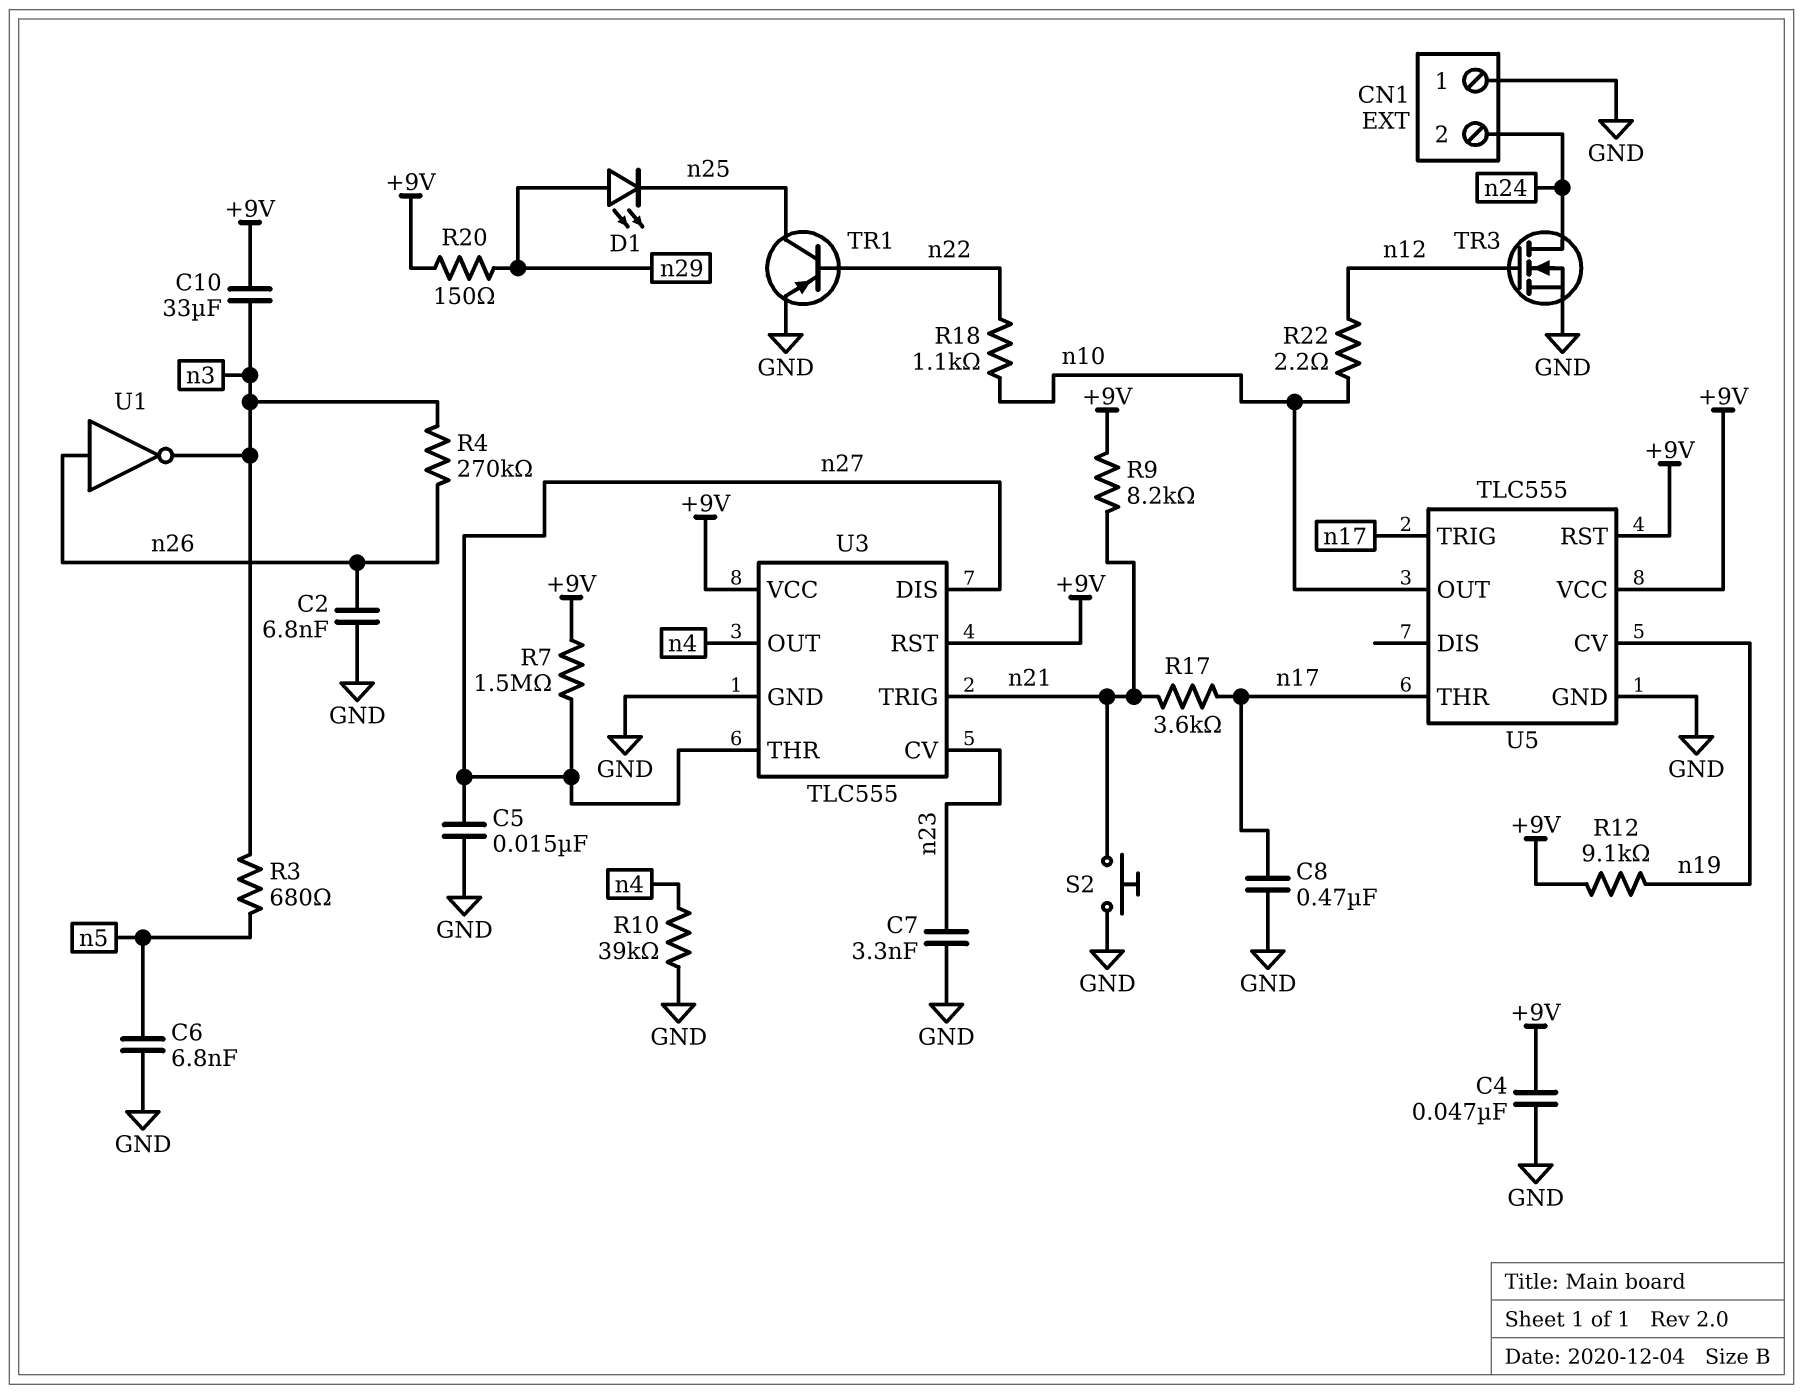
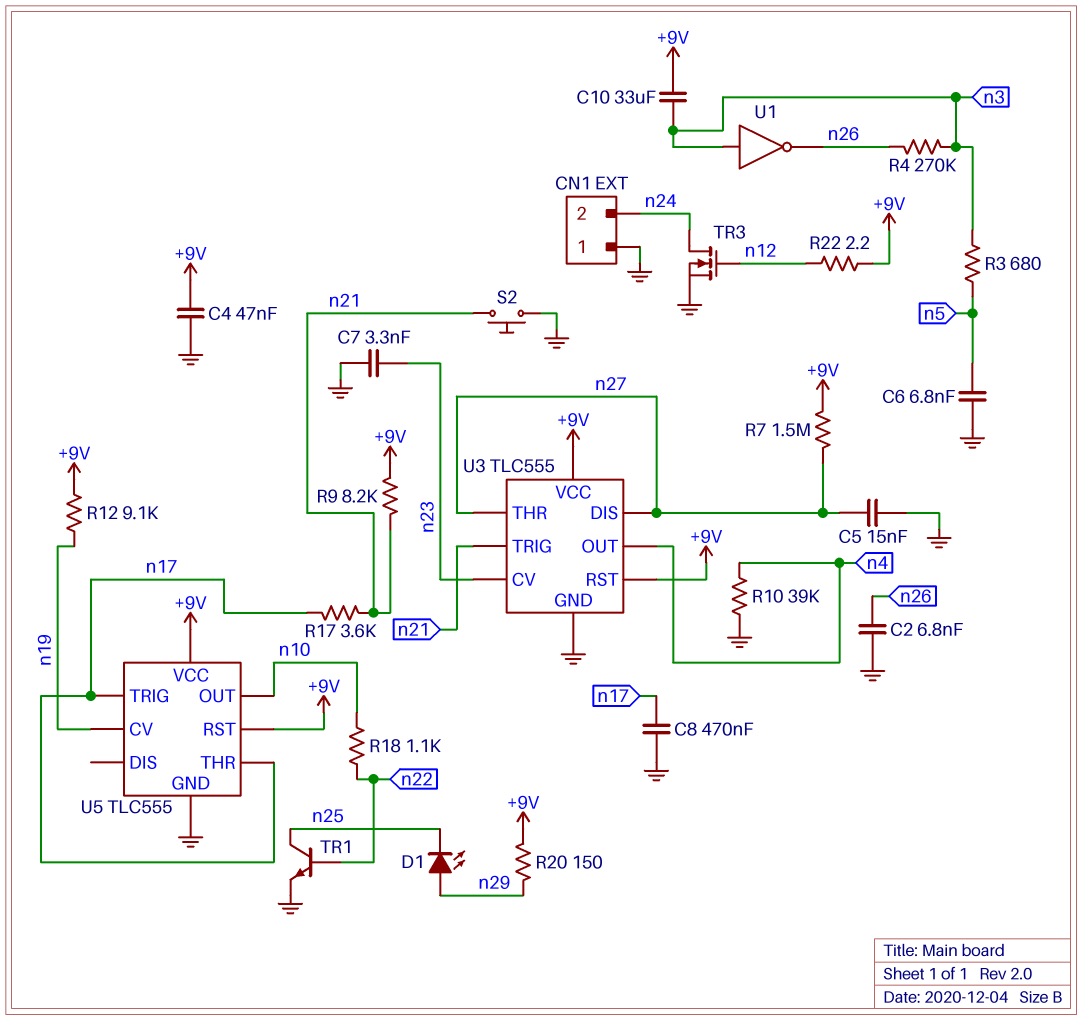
R22: 2.2 (n10, n12) -> 2.2 (+9V, n12)
TR1: PNP (B n22, C n25, E GND) -> NPN (B n22, C n25, E GND)
U1: NOT (in n26, out n3) -> NOT (in n3, out n26)

